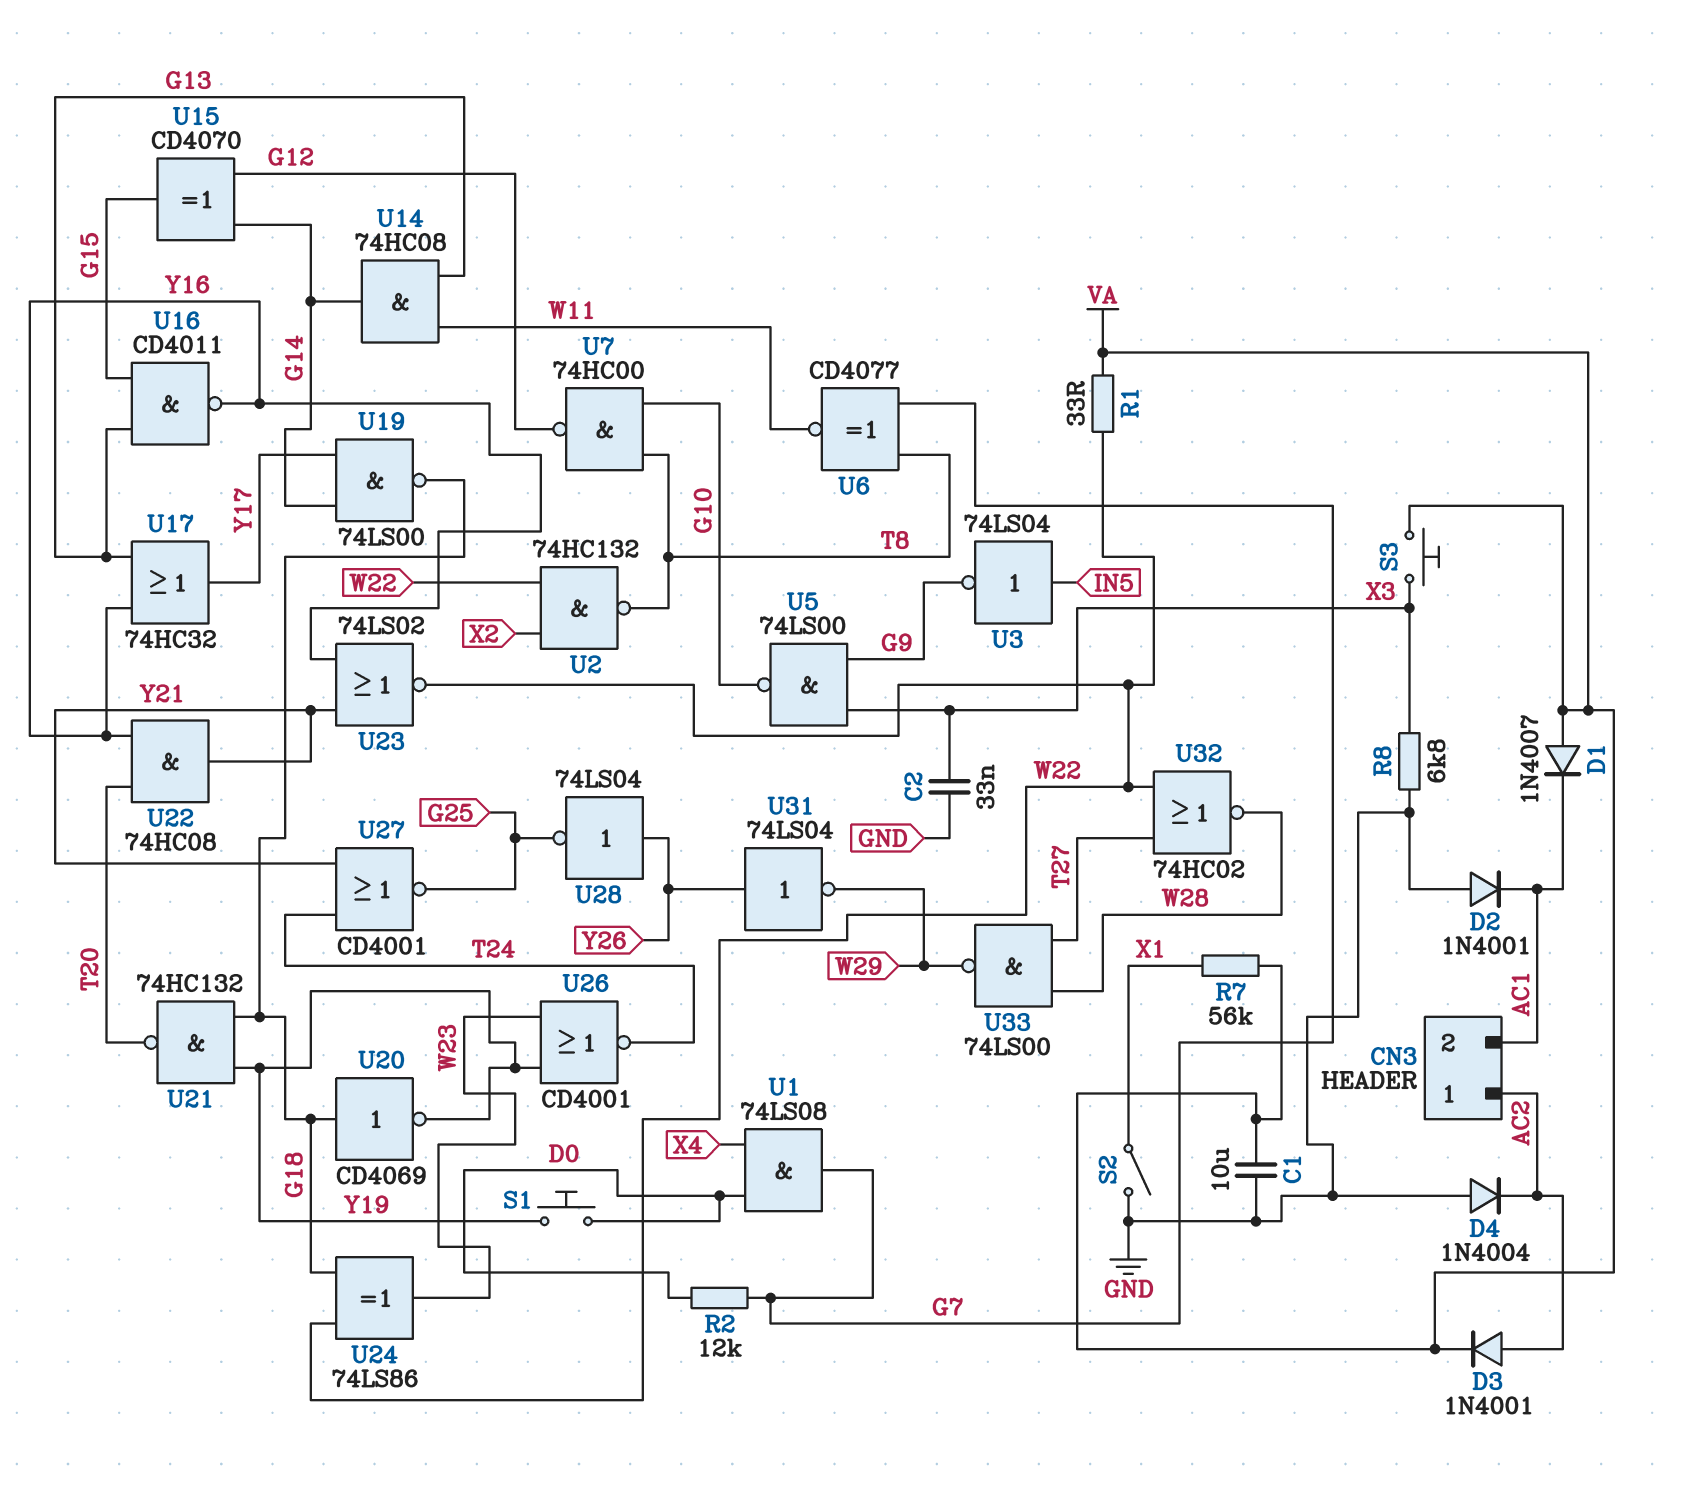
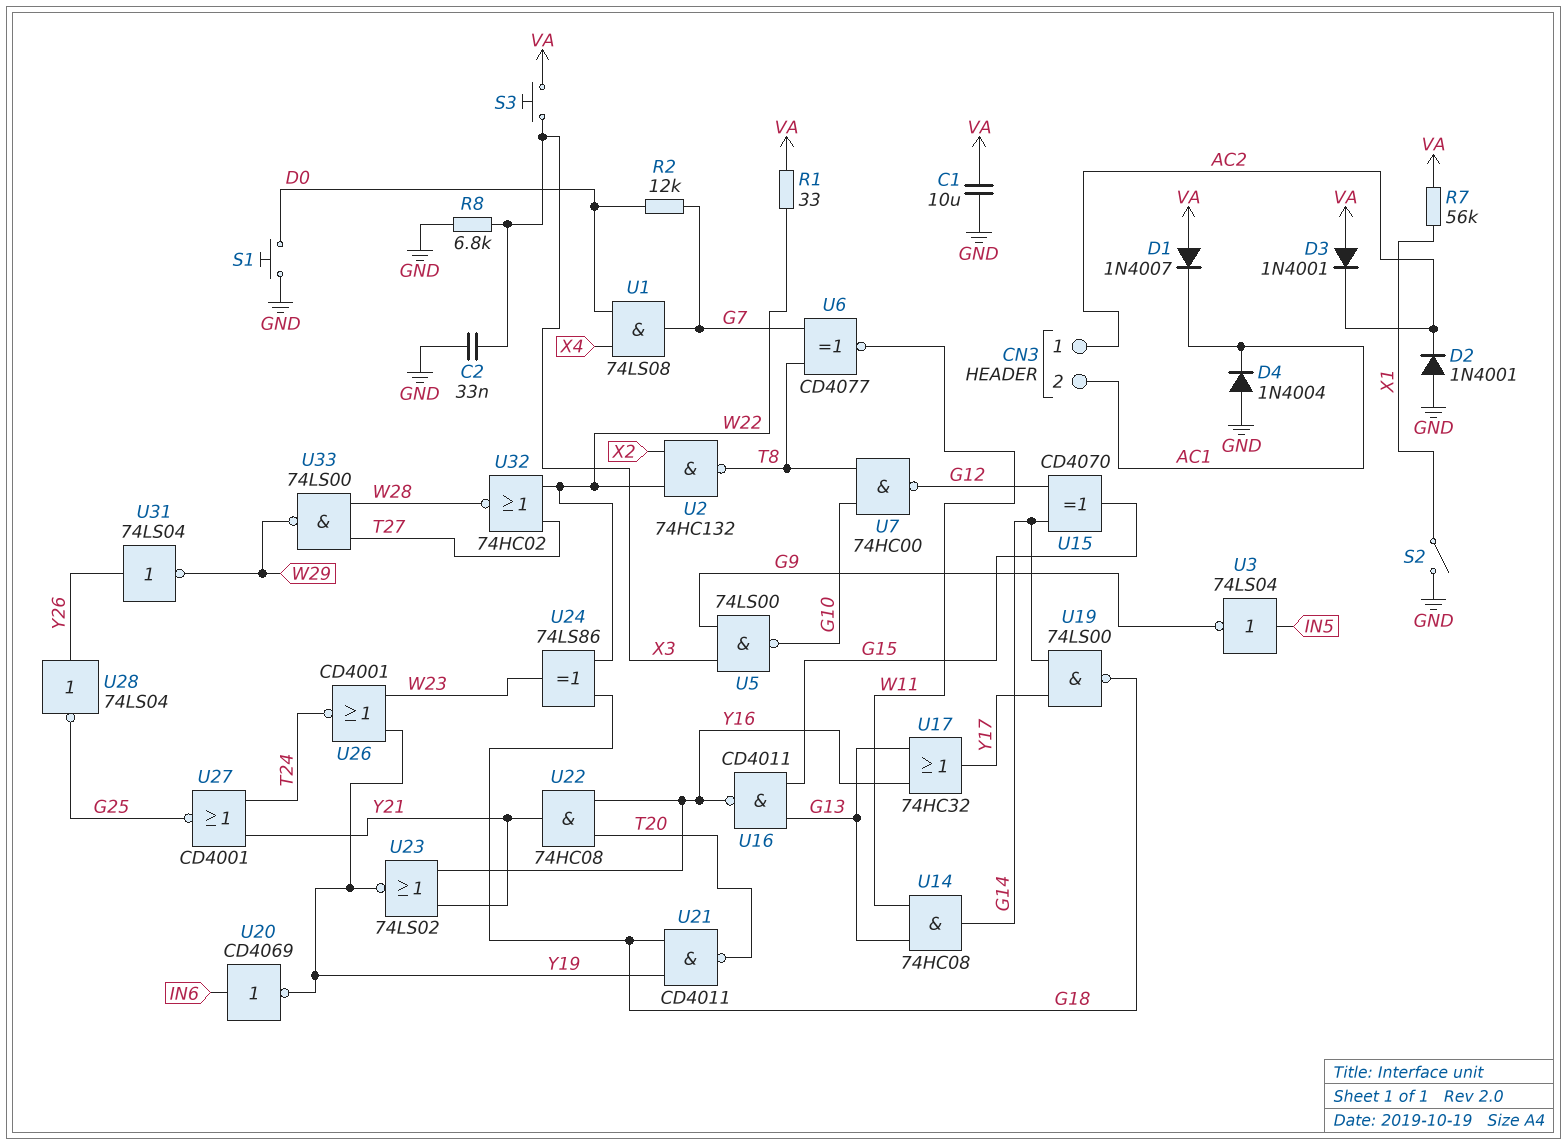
D2: diode 1N4001 (A GND, K AC1) -> diode 1N4001 (A GND, K AC2)
D3: diode 1N4001 (A AC2, K VA) -> diode 1N4001 (A VA, K AC2)
D4: diode 1N4004 (A GND, K AC2) -> diode 1N4004 (A GND, K AC1)
S1: button (D0, Y19) -> button (D0, GND)
U20: NOT CD4069 (in G18, out Y19) -> NOT CD4069 (in IN6, out Y19)
U21: NAND 74HC132 (in G18, in Y19, out T20) -> NAND CD4011 (in G18, in Y19, out T20)
U23: NOR 74LS02 (in Y16, in Y21, out W22) -> NOR 74LS02 (in Y16, in Y21, out Y19)

